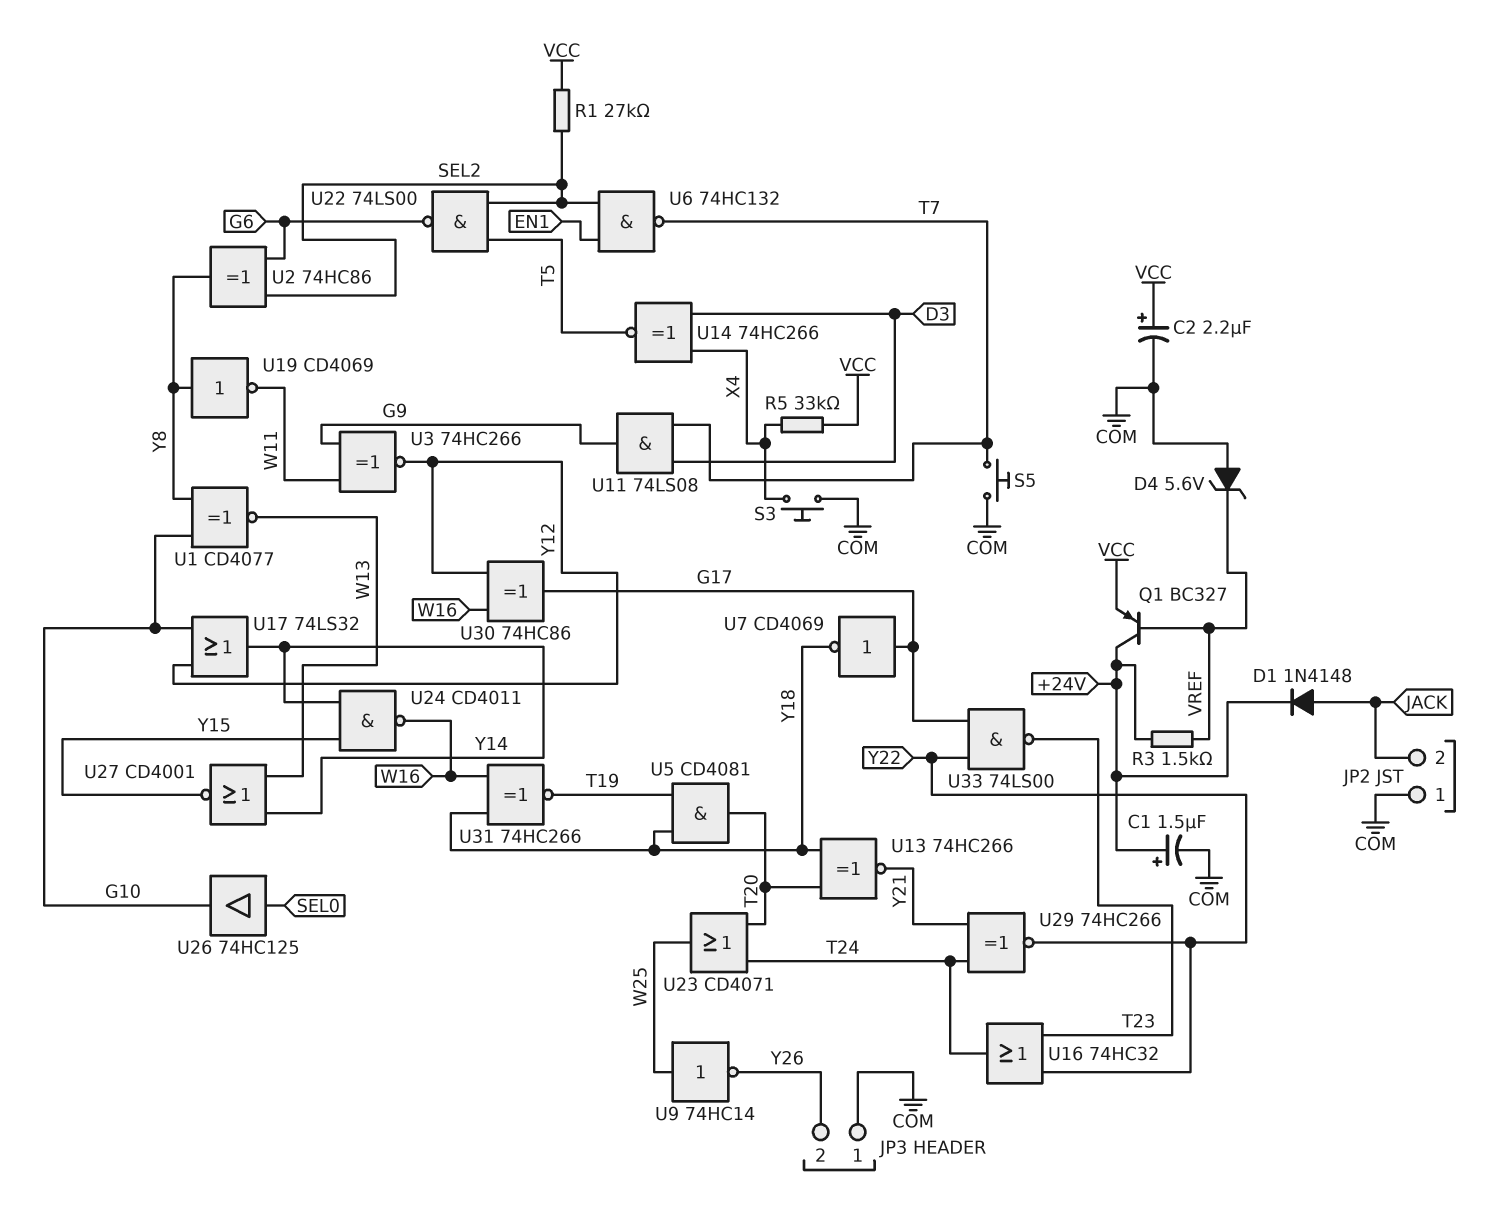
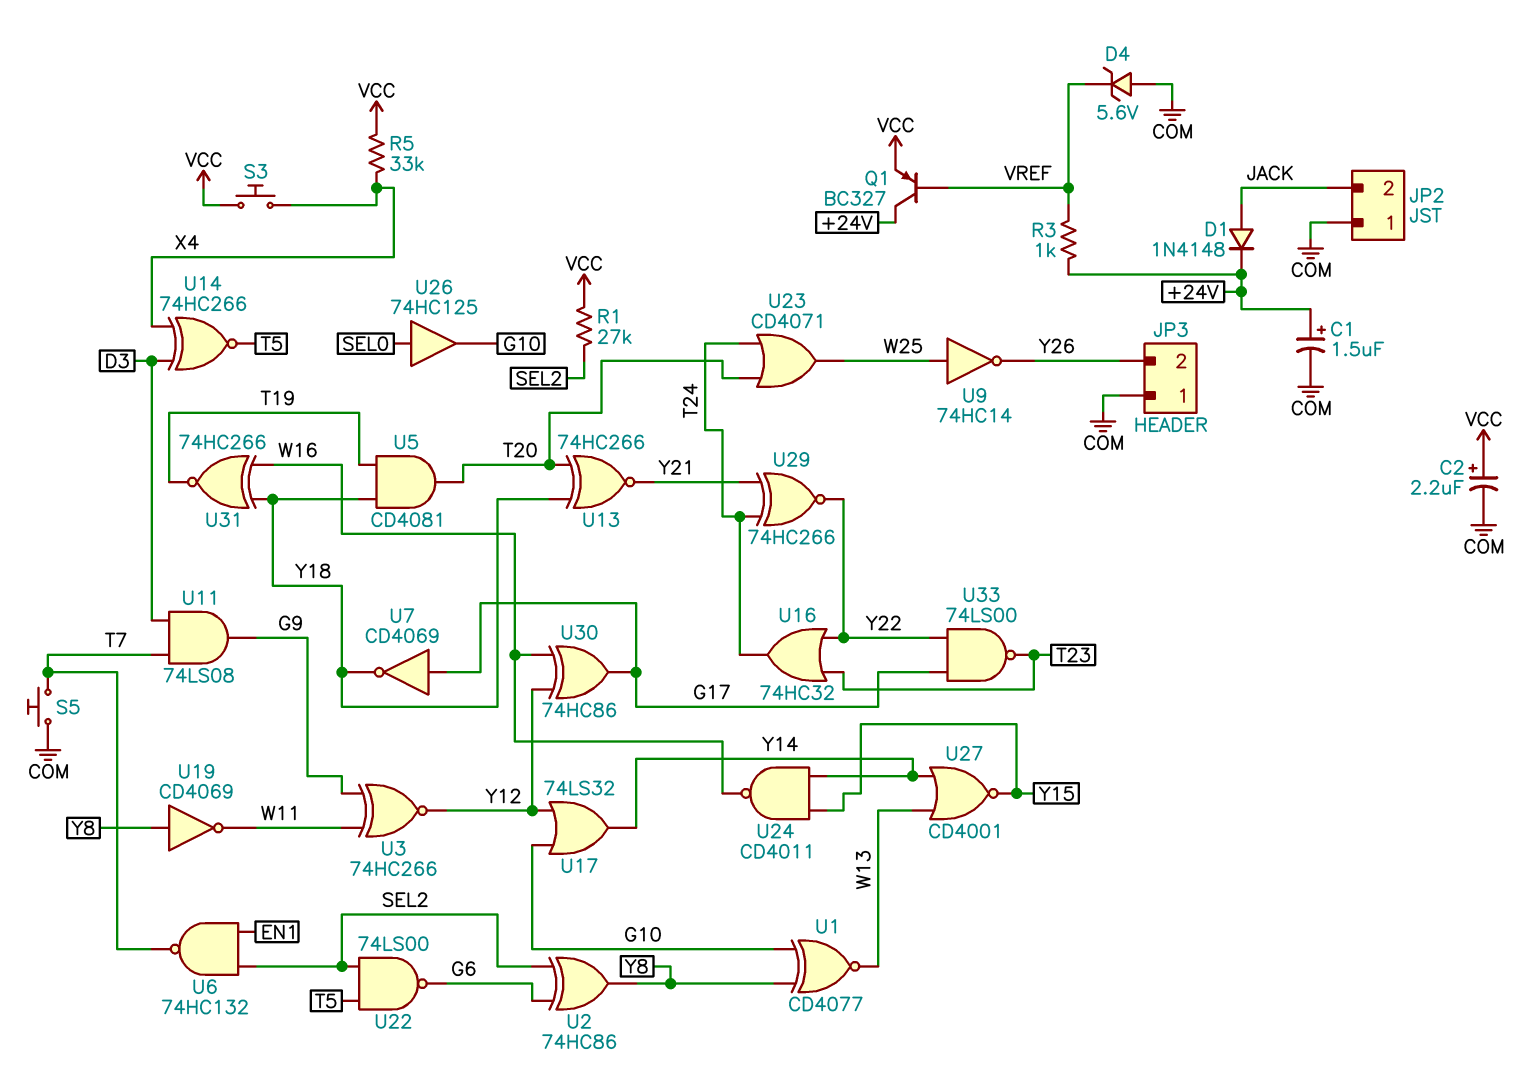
R3: 1.5k (+24V, VREF) -> 1k (+24V, VREF)
S3: button (COM, X4) -> button (VCC, X4)

